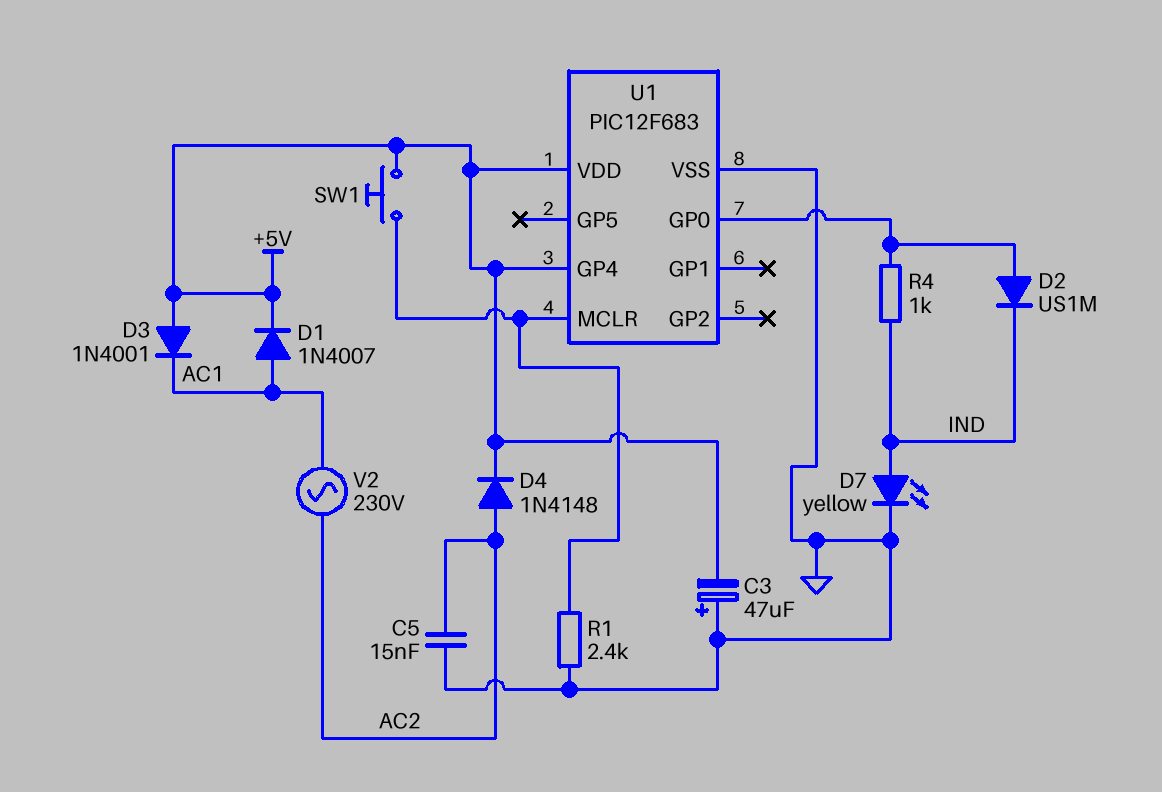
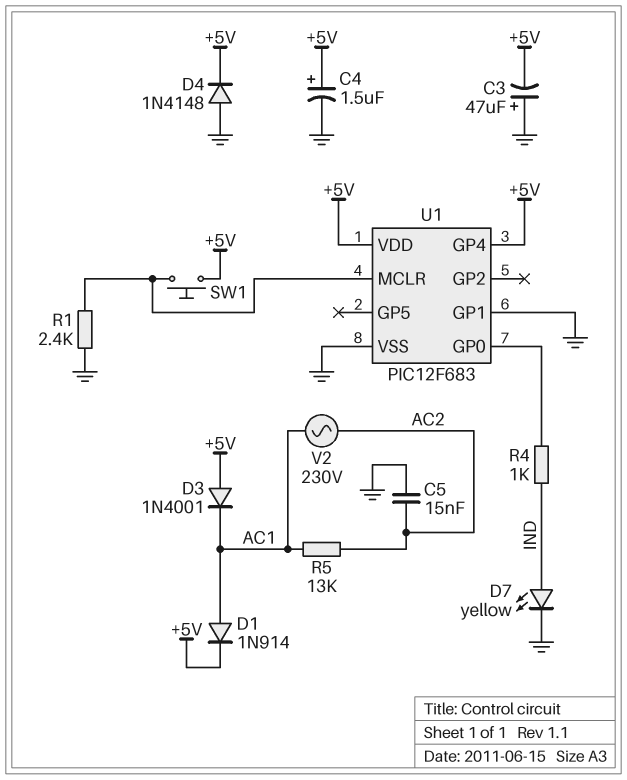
C4: none -> 1.5uF (plus +5V, minus GND)
D1: diode 1N4007 (A AC1, K +5V) -> diode 1N914 (A AC1, K +5V)
D2: diode US1M (A U1/GP0, K IND) -> none
D4: diode 1N4148 (A AC2, K +5V) -> diode 1N4148 (A GND, K +5V)
R5: none -> 13k (AC1, AC2)
U1 pin GP1: none -> GND

